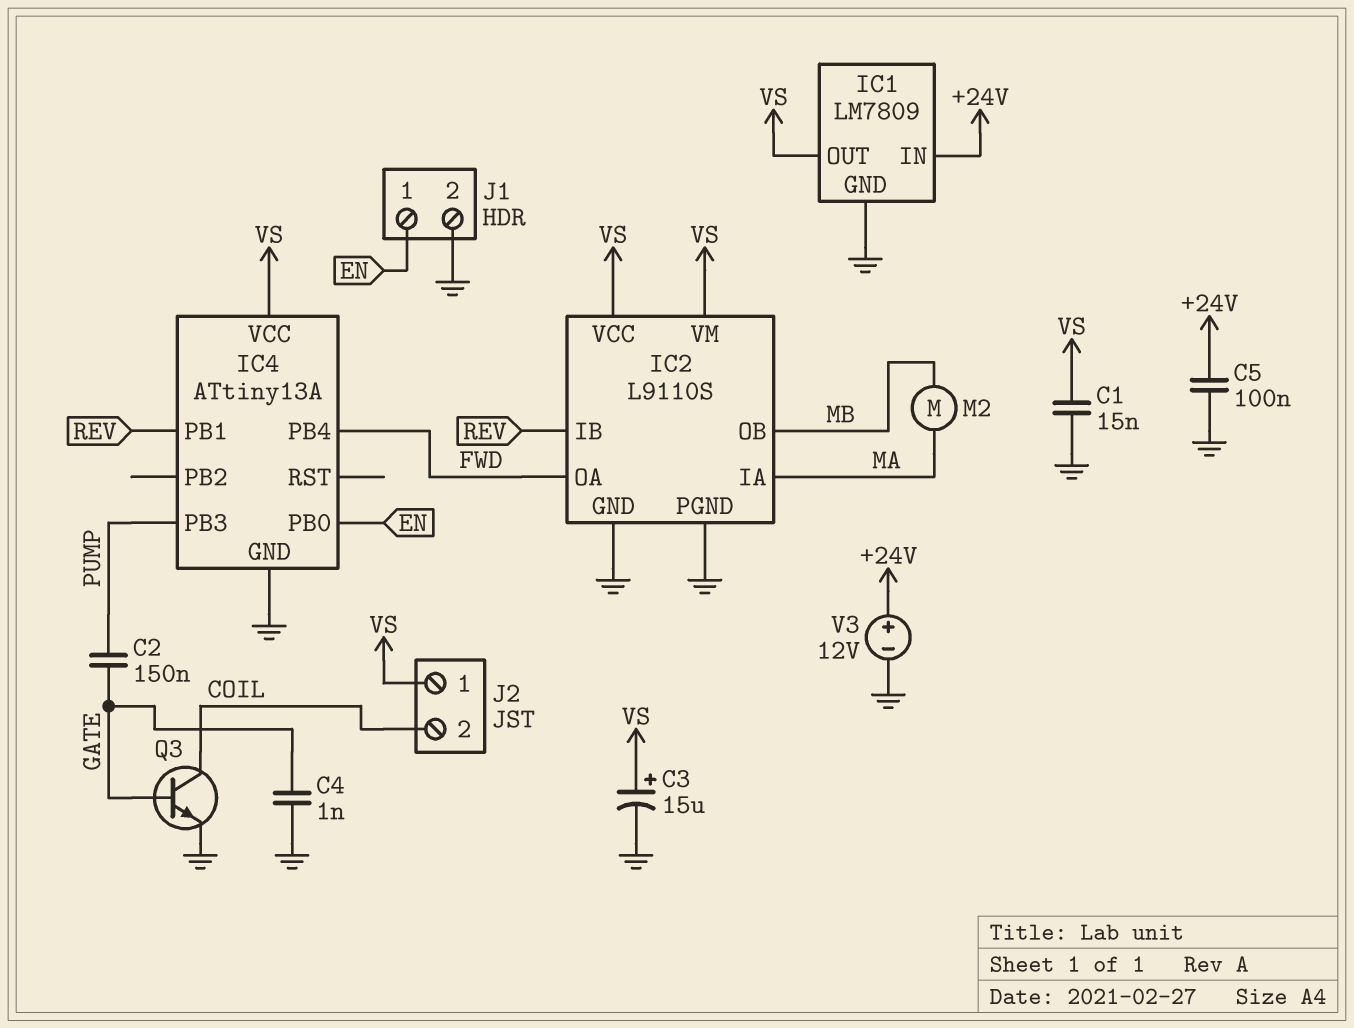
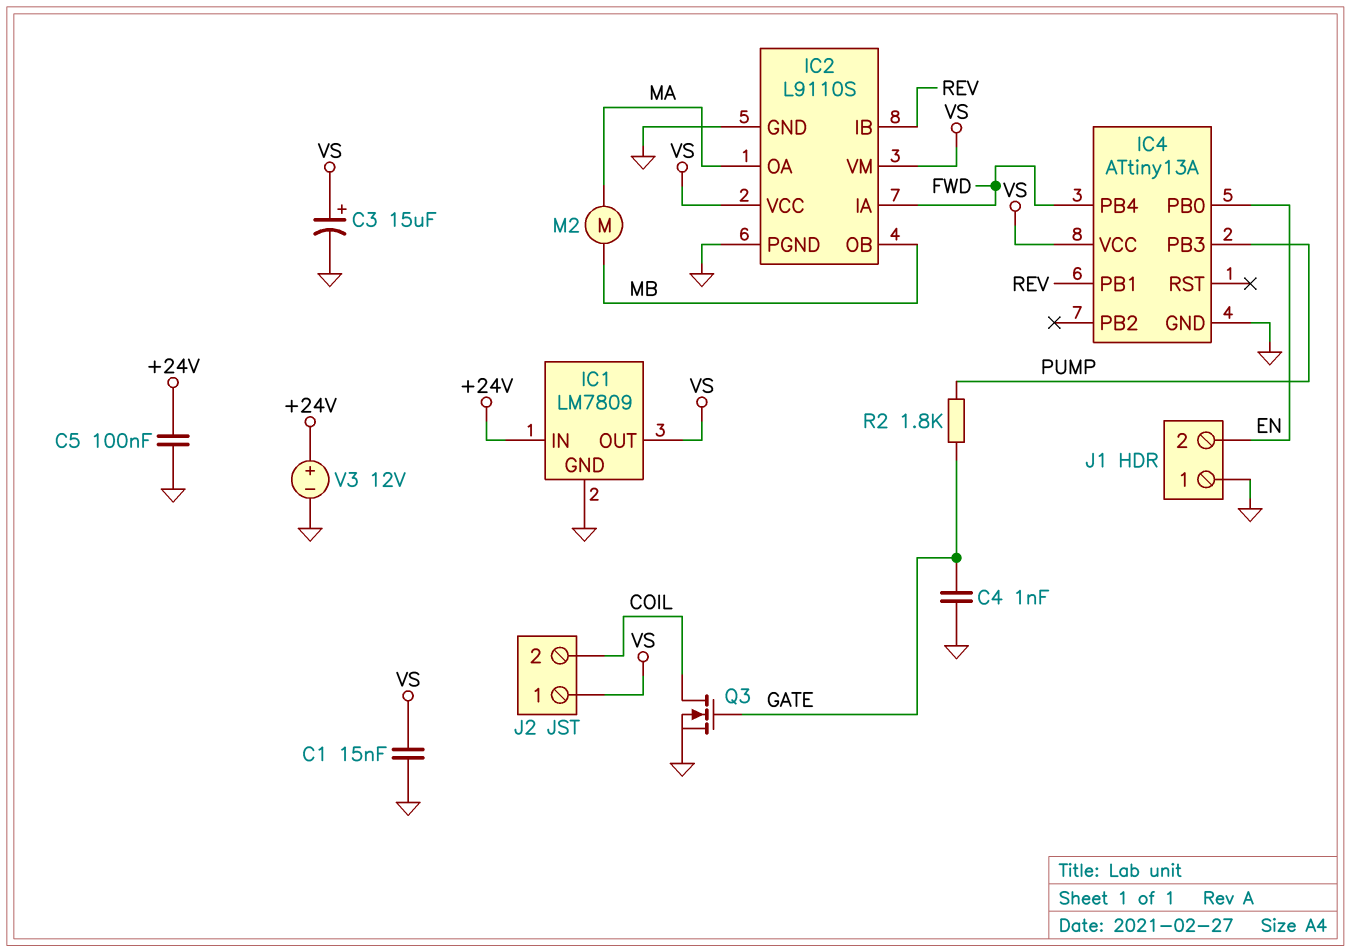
C2: 150nF (GATE, PUMP) -> none
IC2 pin IA: MA -> FWD
IC2 pin OA: FWD -> MA
J1 pin 1: EN -> GND
J1 pin 2: GND -> EN
Q3: NPN (B GATE, C COIL, E GND) -> NMOS (G GATE, D COIL, S GND)
R2: none -> 1.8k (GATE, PUMP)

